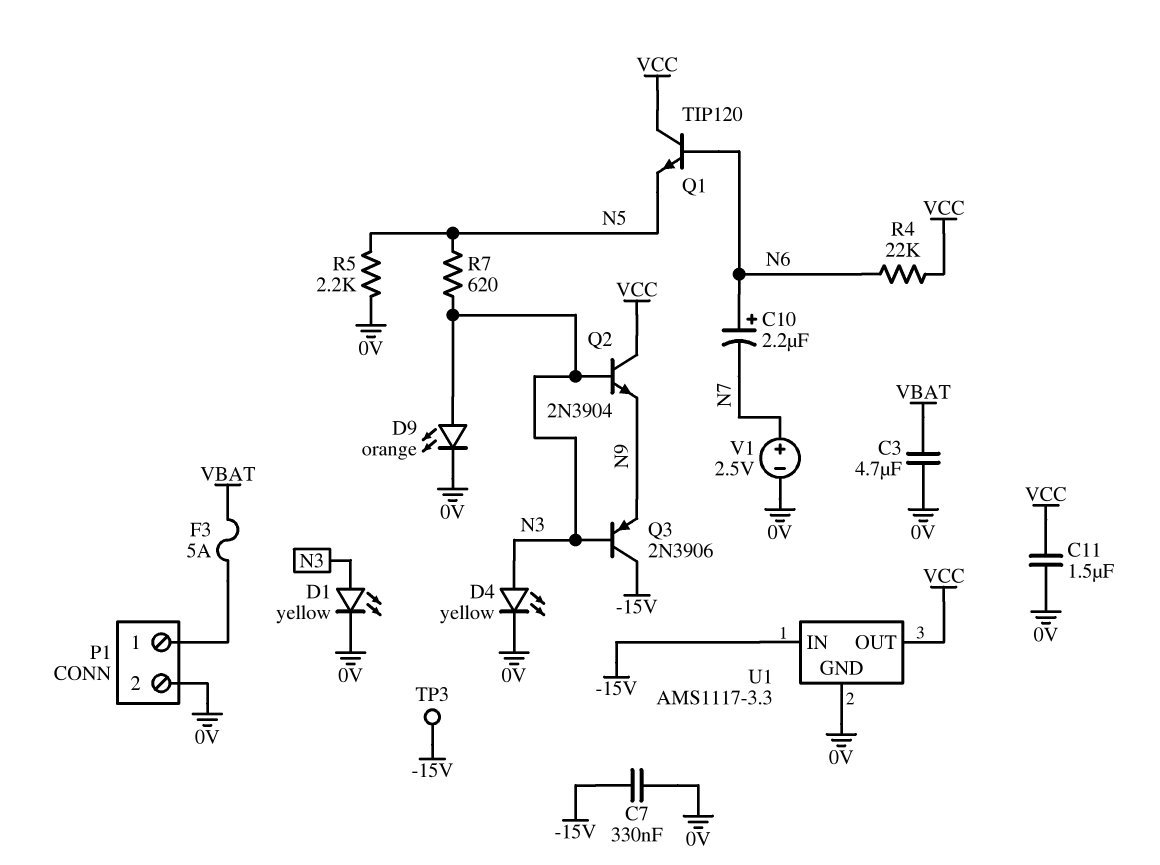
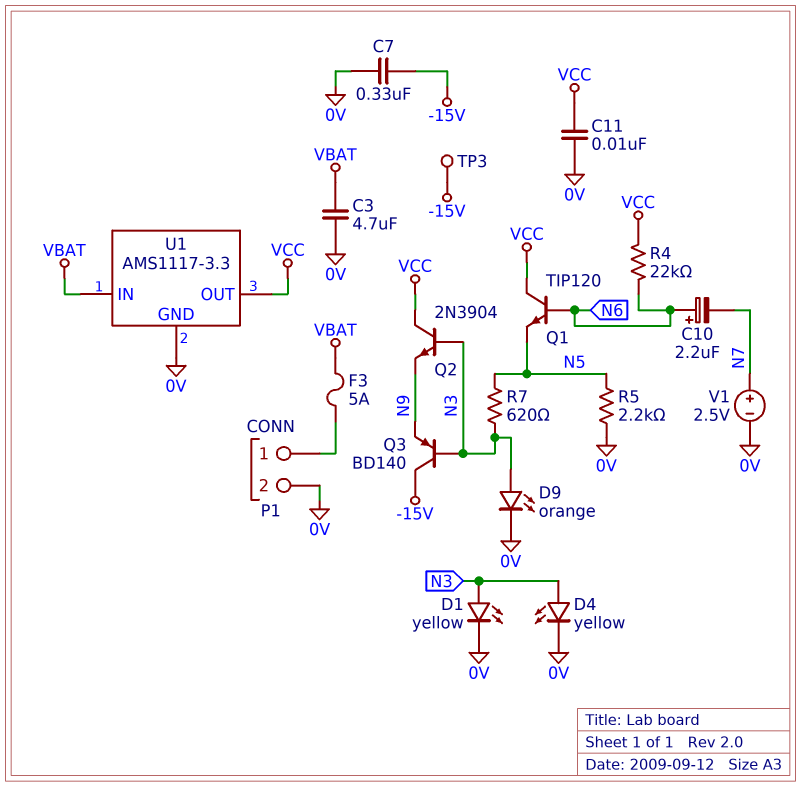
C11: 1.5uF (0V, VCC) -> 10nF (0V, VCC)
Q3: PNP 2N3906 (B N3, C -15V, E N9) -> PNP BD140 (B N3, C -15V, E N9)
U1 pin IN: -15V -> VBAT

